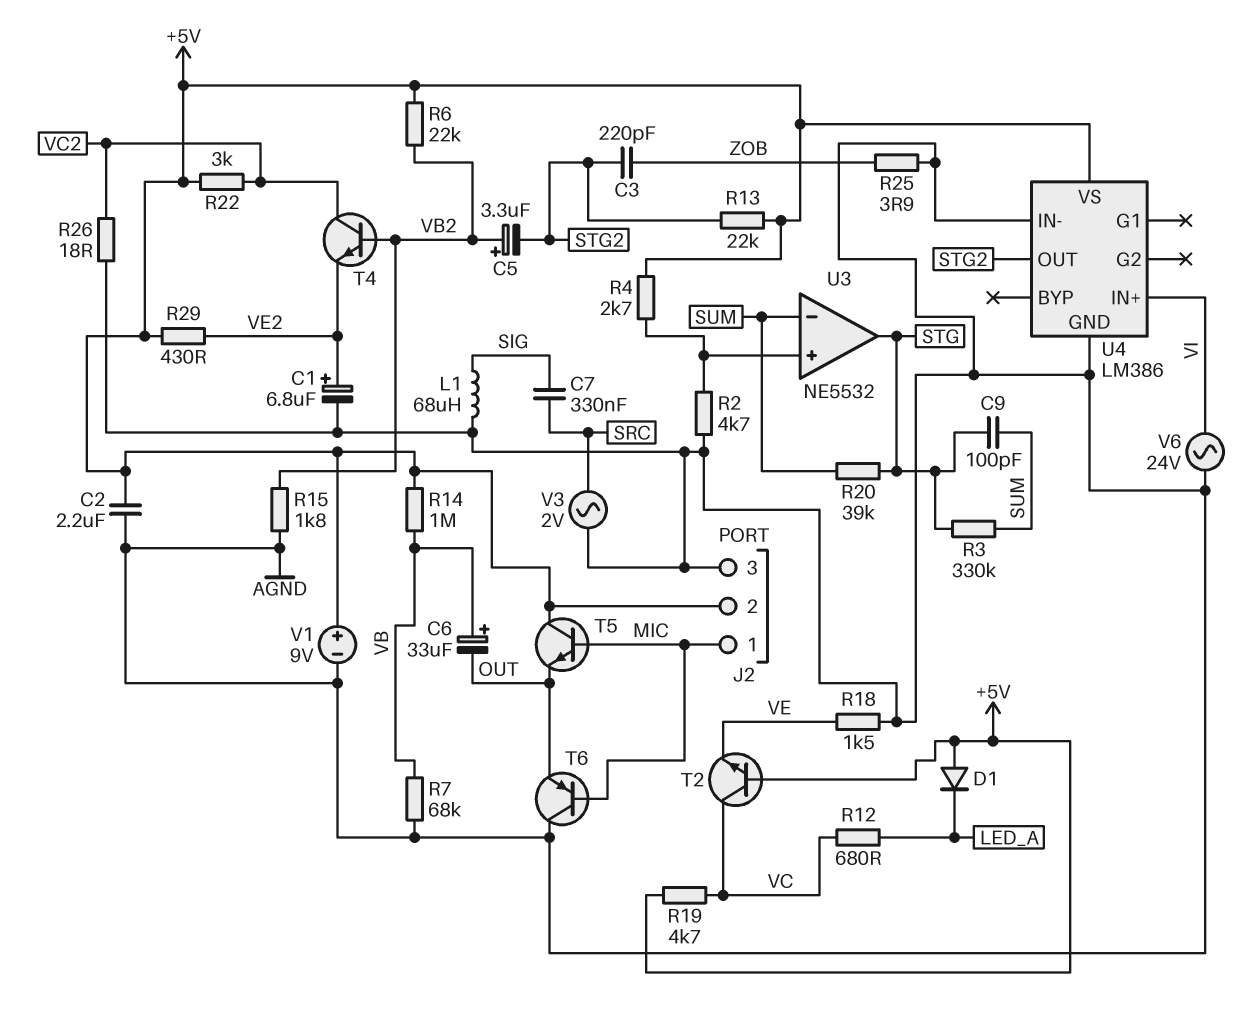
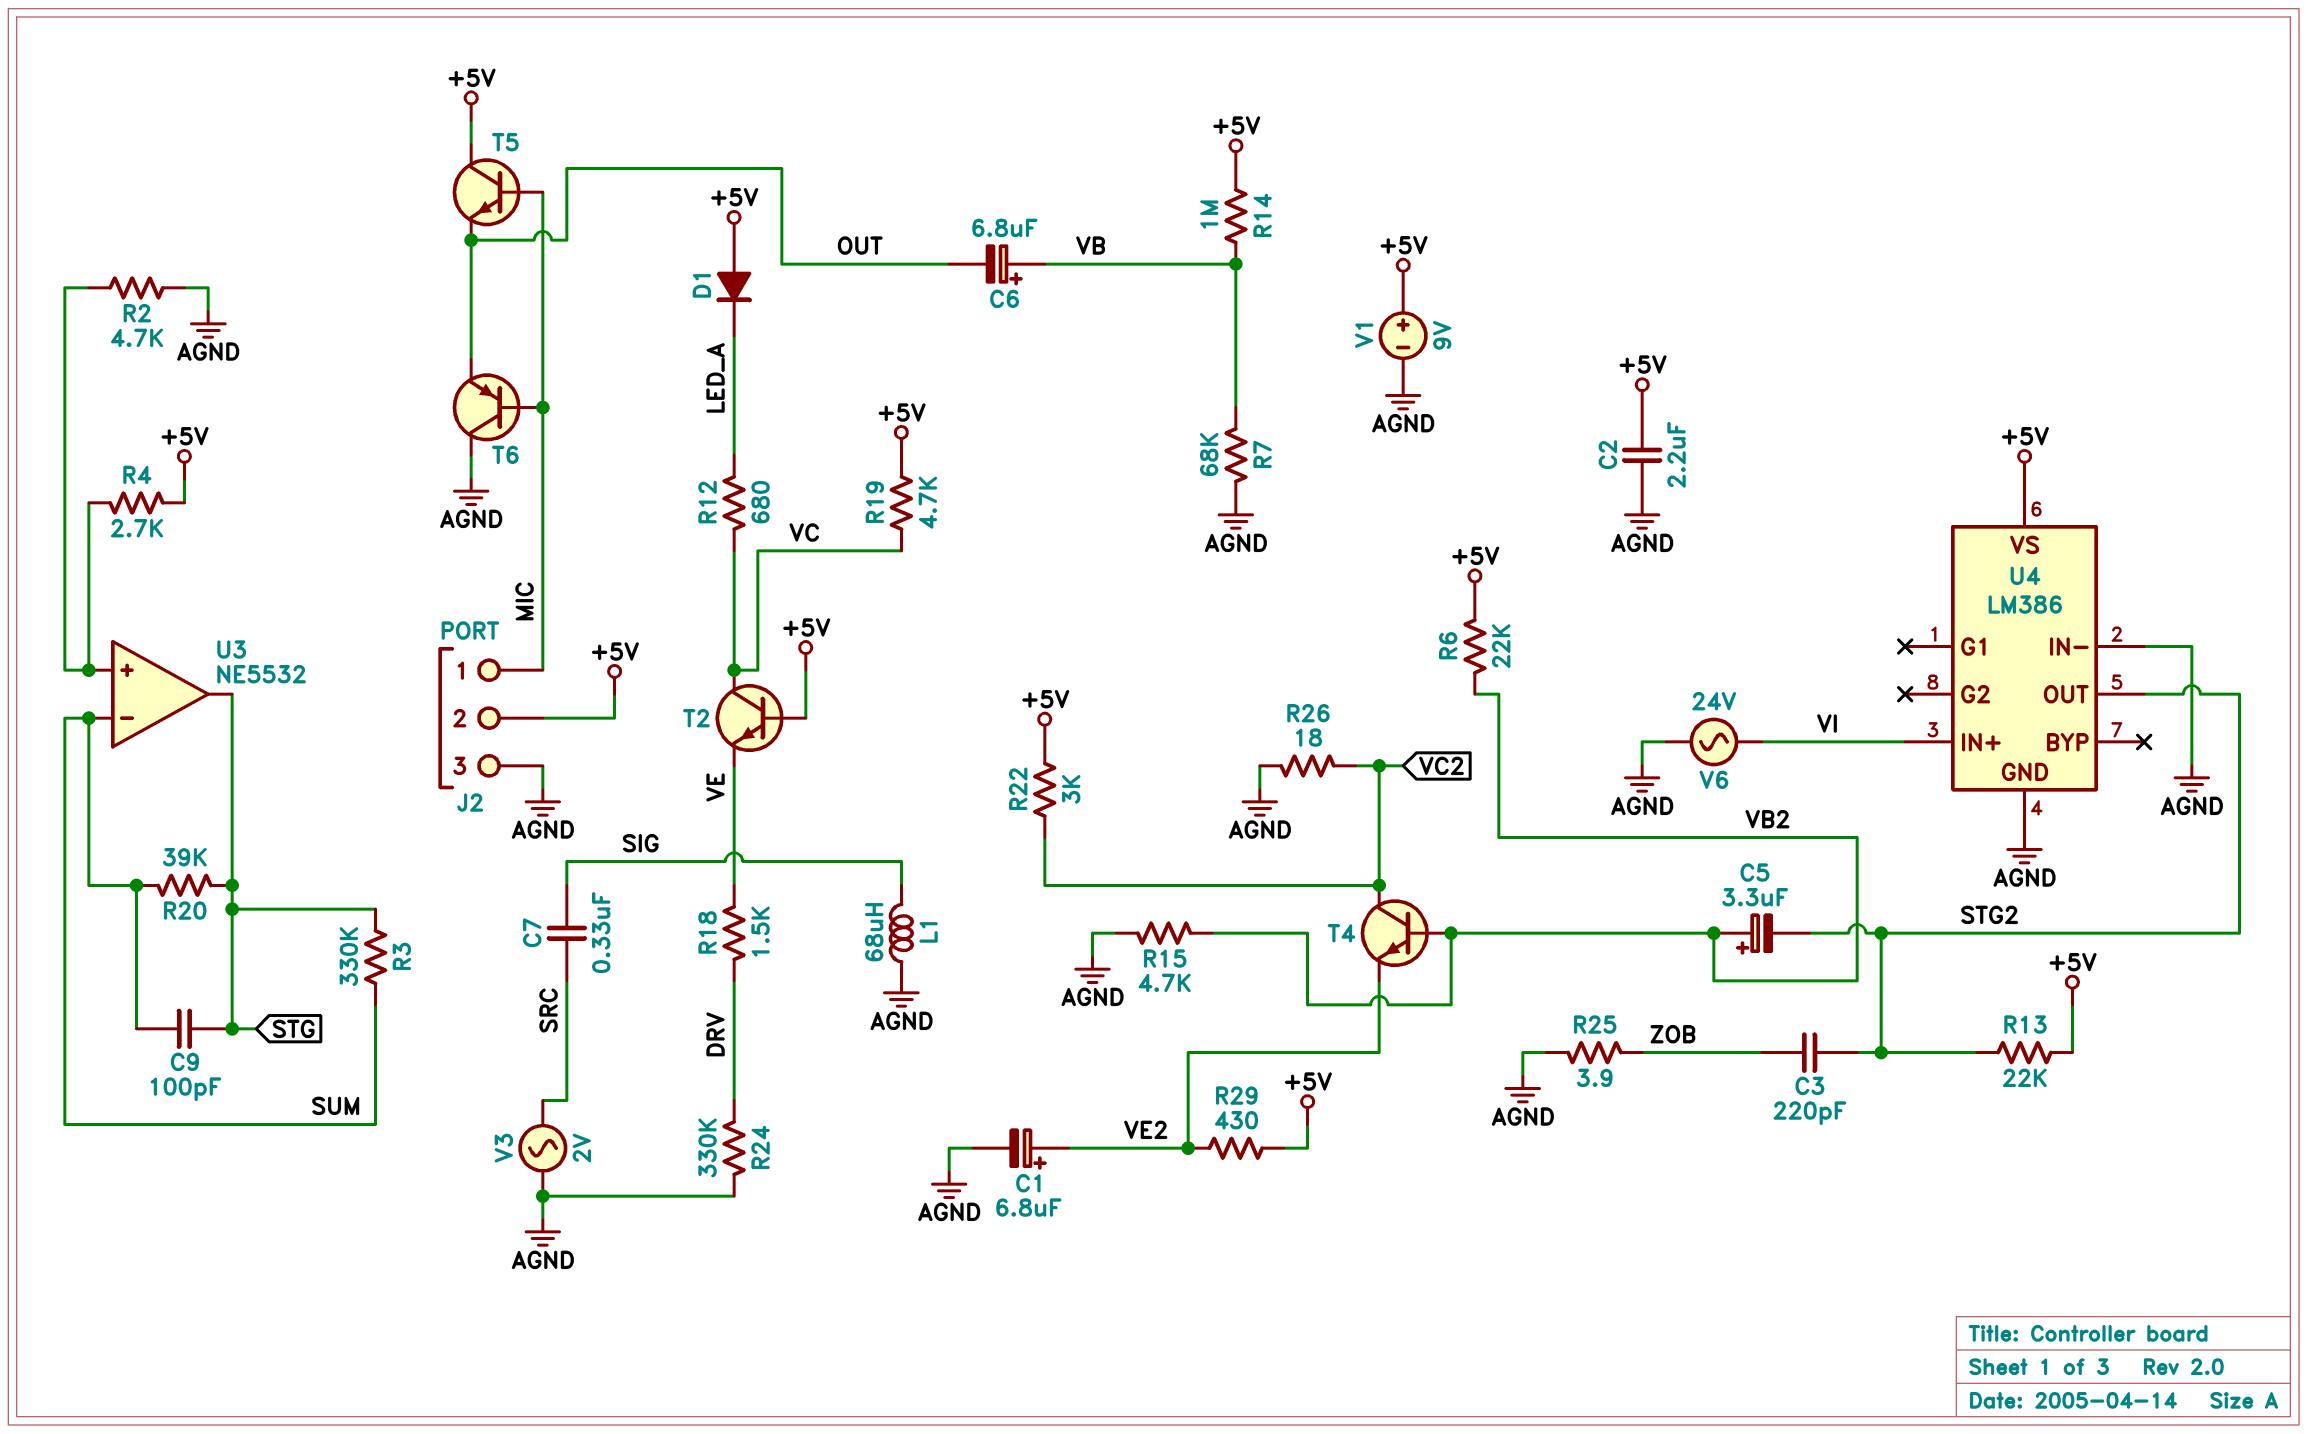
C6: 33uF (plus VB, minus OUT) -> 6.8uF (plus VB, minus OUT)
R15: 1.8k (AGND, VB2) -> 4.7k (AGND, VB2)
R18: 1.5k (AGND, VE) -> 1.5k (DRV, VE)
R24: none -> 330k (AGND, DRV)

